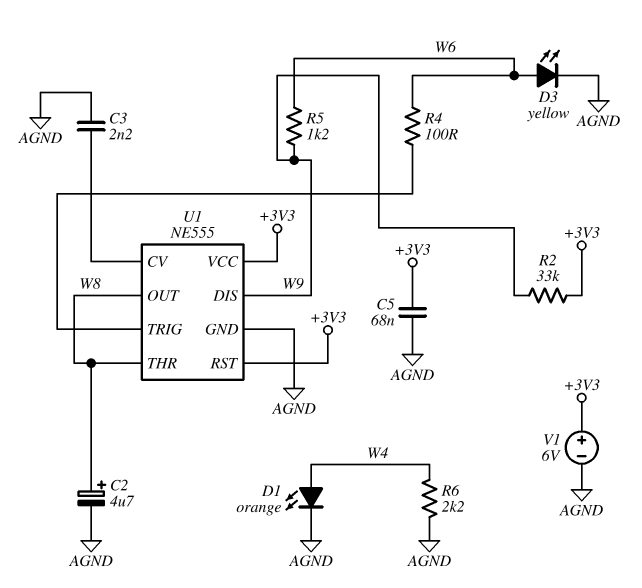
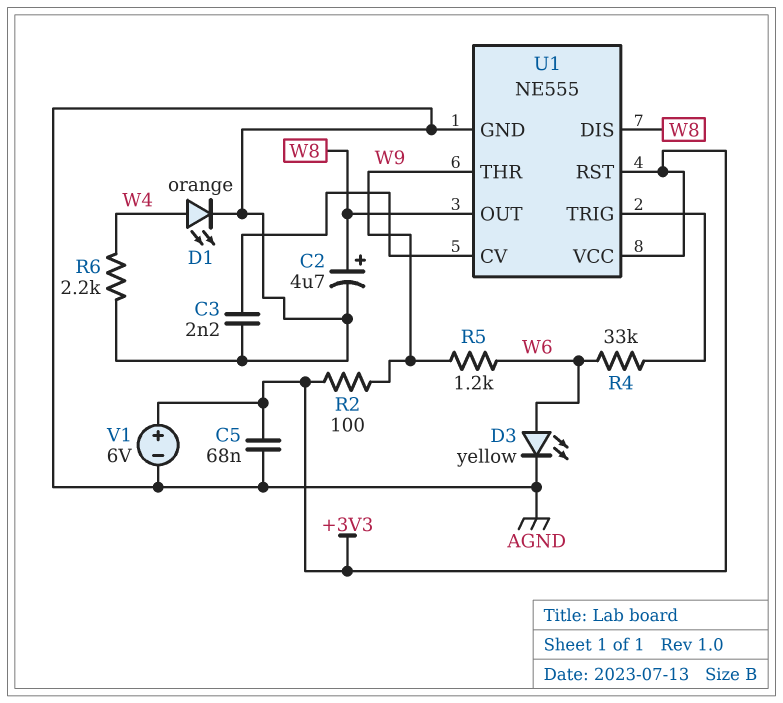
R2: 33k (+3V3, W9) -> 100 (+3V3, W9)
R4: 100 (U1/TRIG, W6) -> 33k (U1/TRIG, W6)
U1 pin DIS: W9 -> W8
U1 pin THR: W8 -> W9

